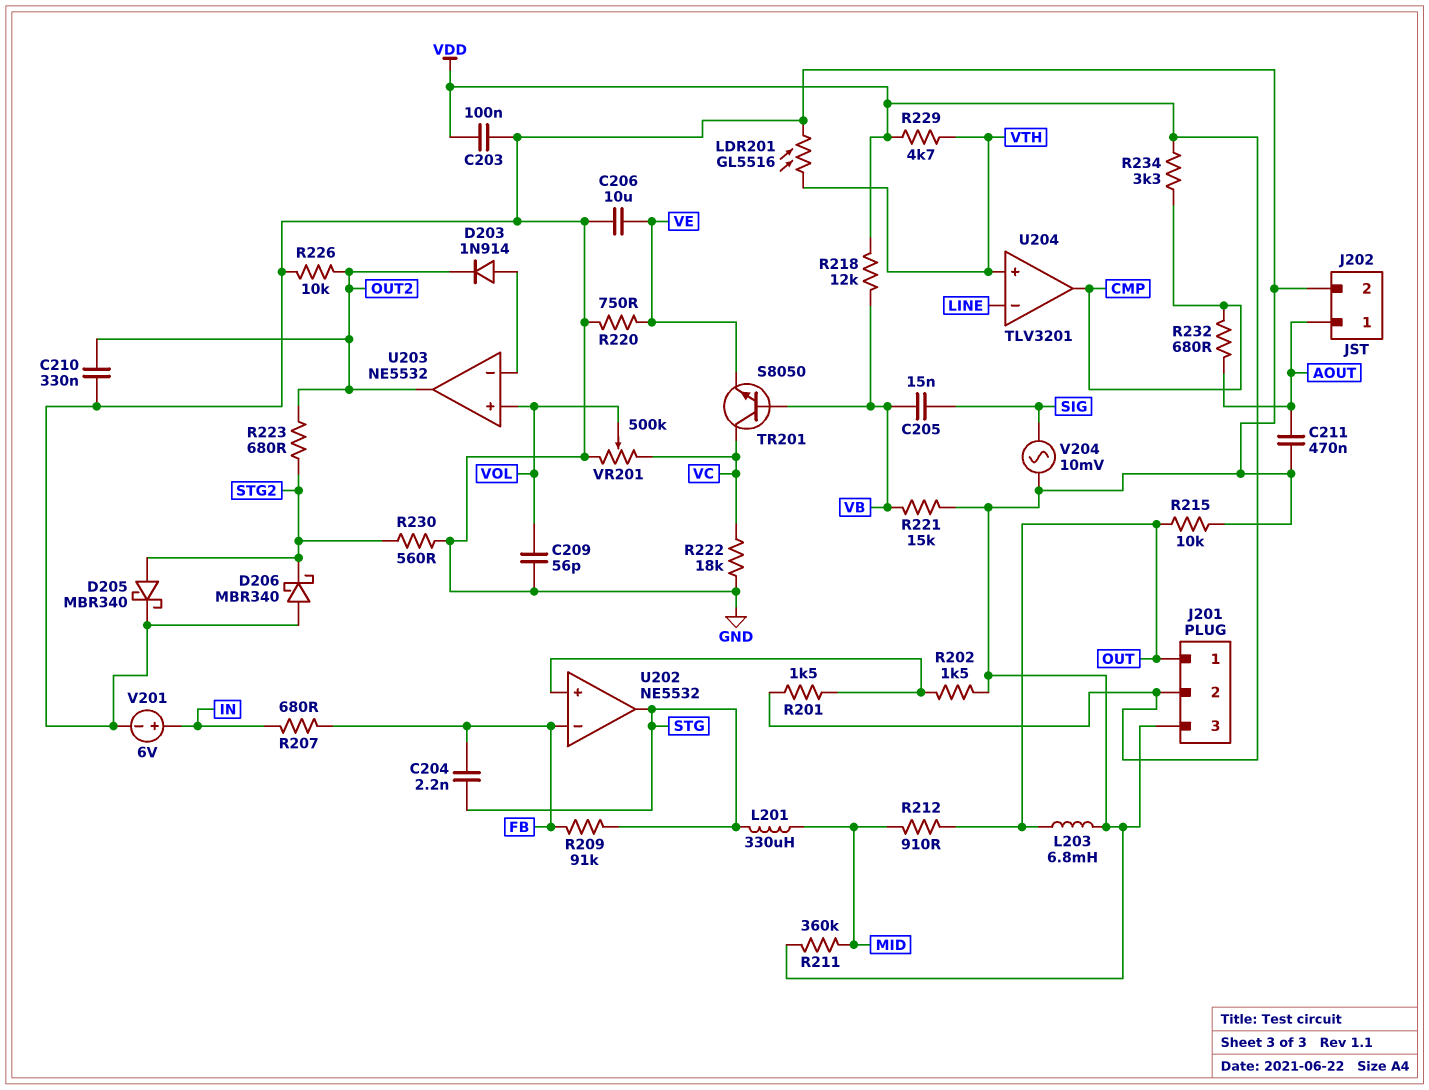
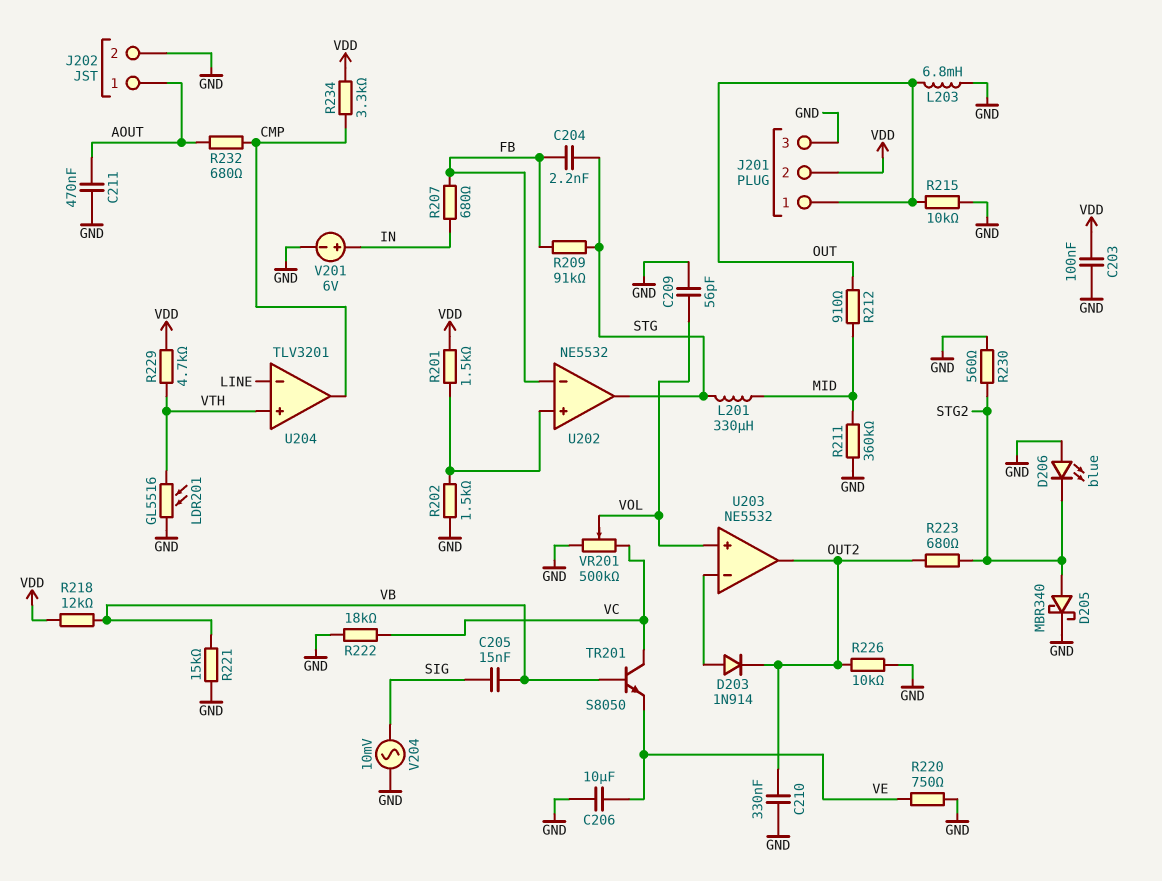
D206: schottky MBR340 (A GND, K STG2) -> LED blue (A GND, K STG2)

